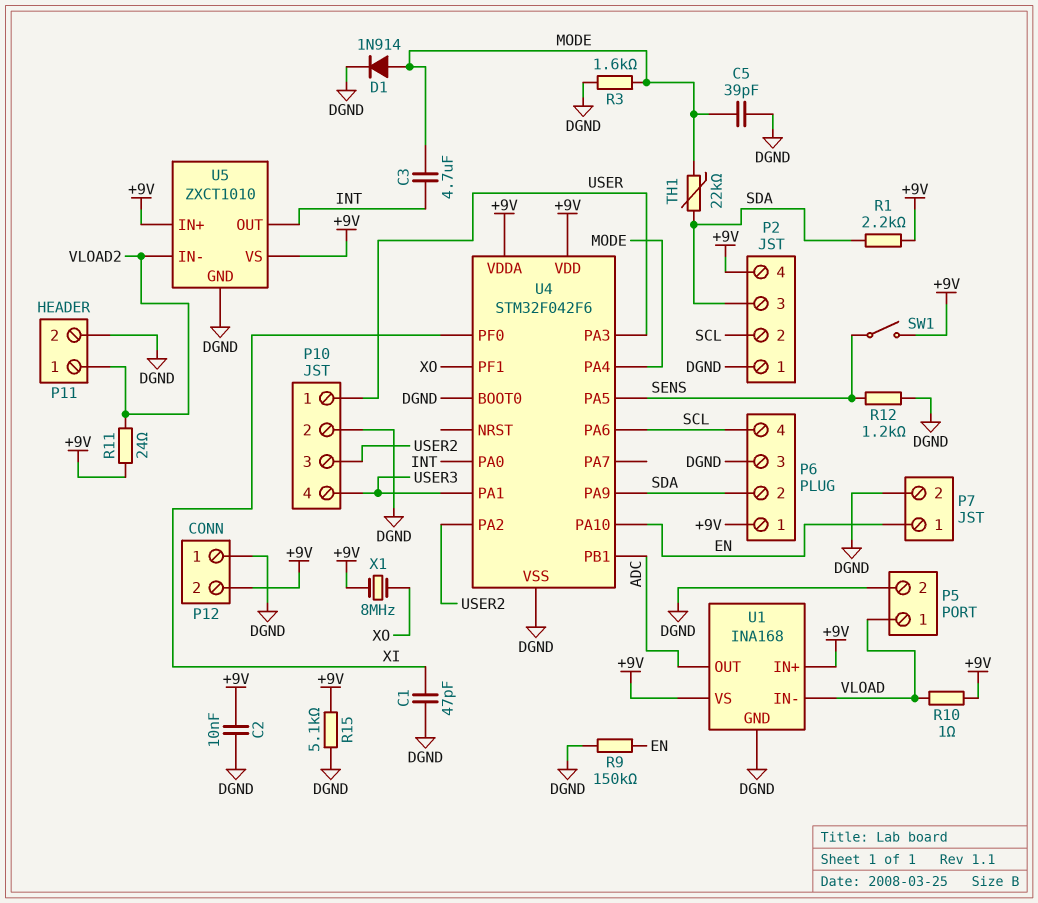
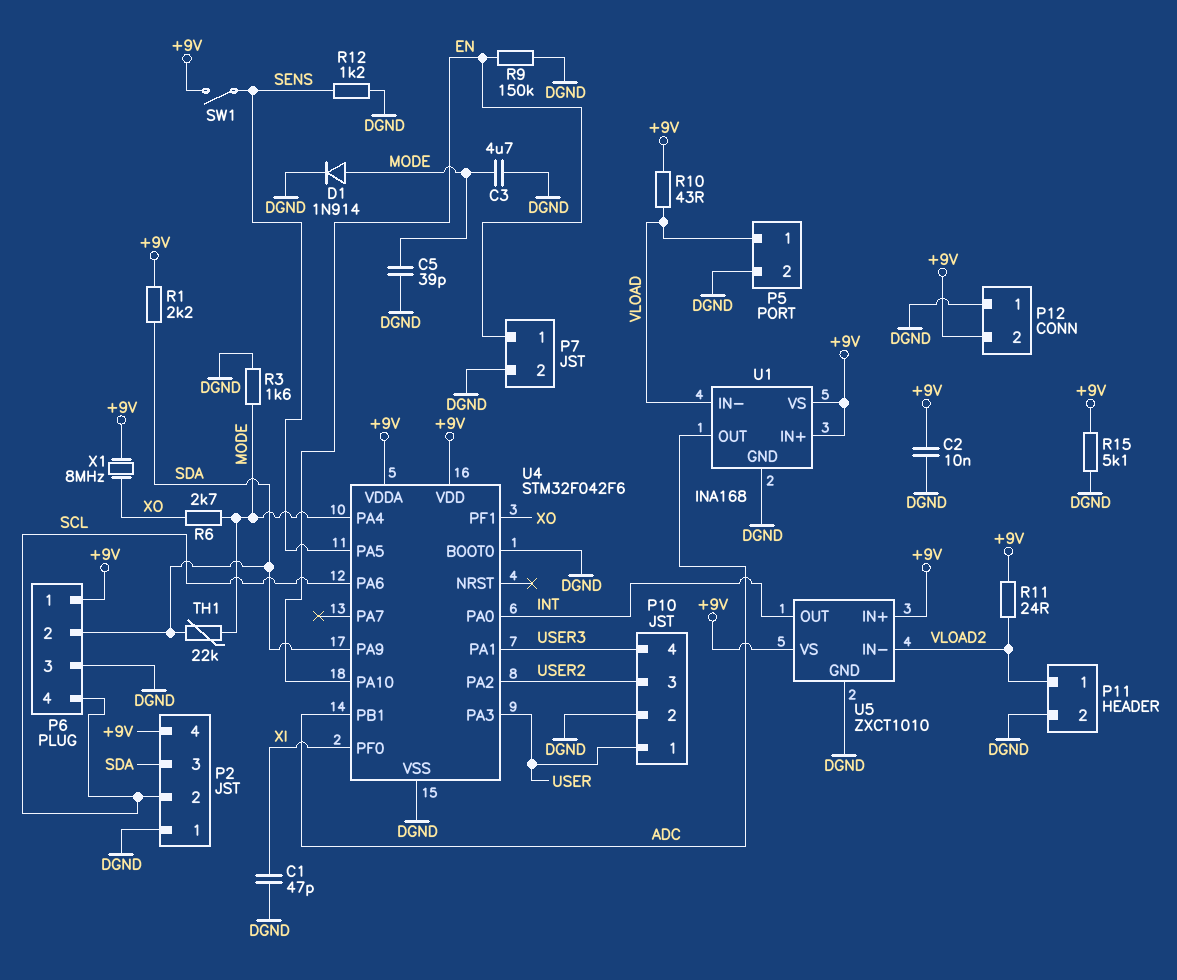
C3: 4.7uF (INT, MODE) -> 4.7uF (DGND, MODE)
R6: none -> 2.7k (MODE, XO)
R10: 1 (+9V, VLOAD) -> 43 (+9V, VLOAD)

